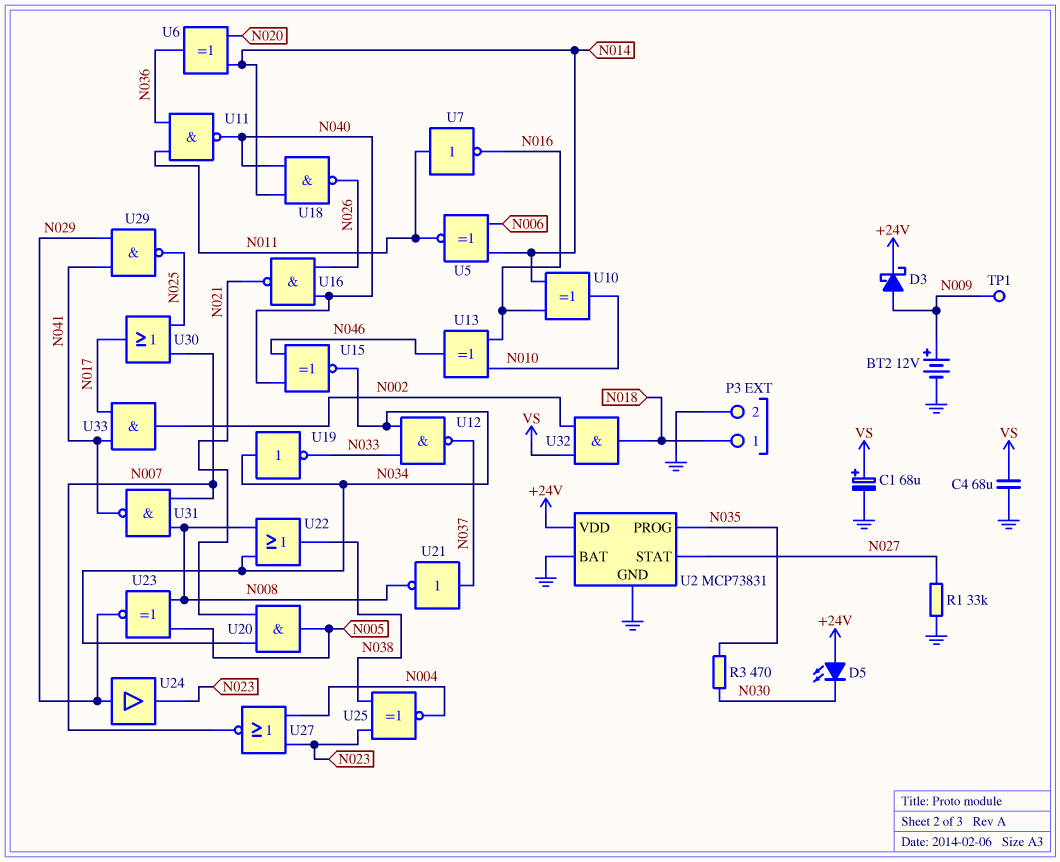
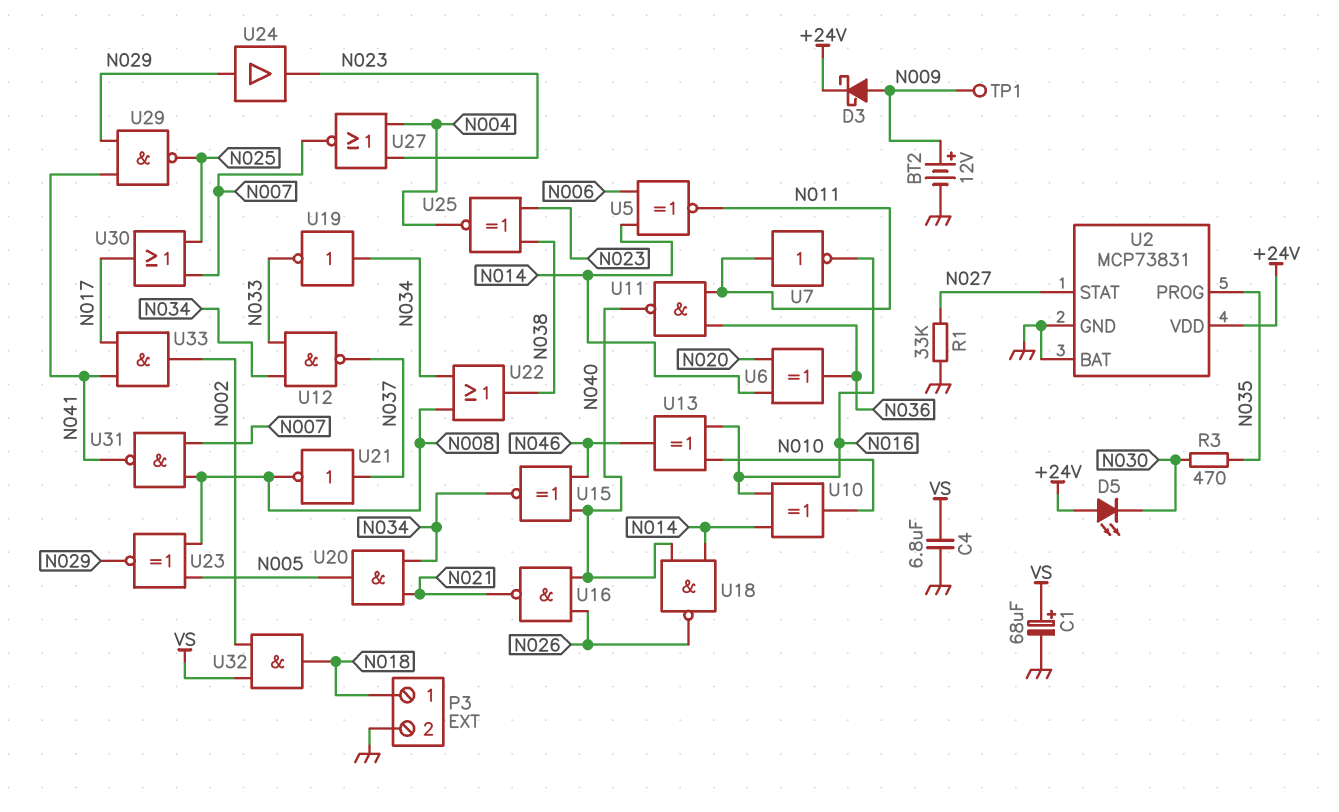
C4: 68uF (GND, VS) -> 6.8uF (GND, VS)

